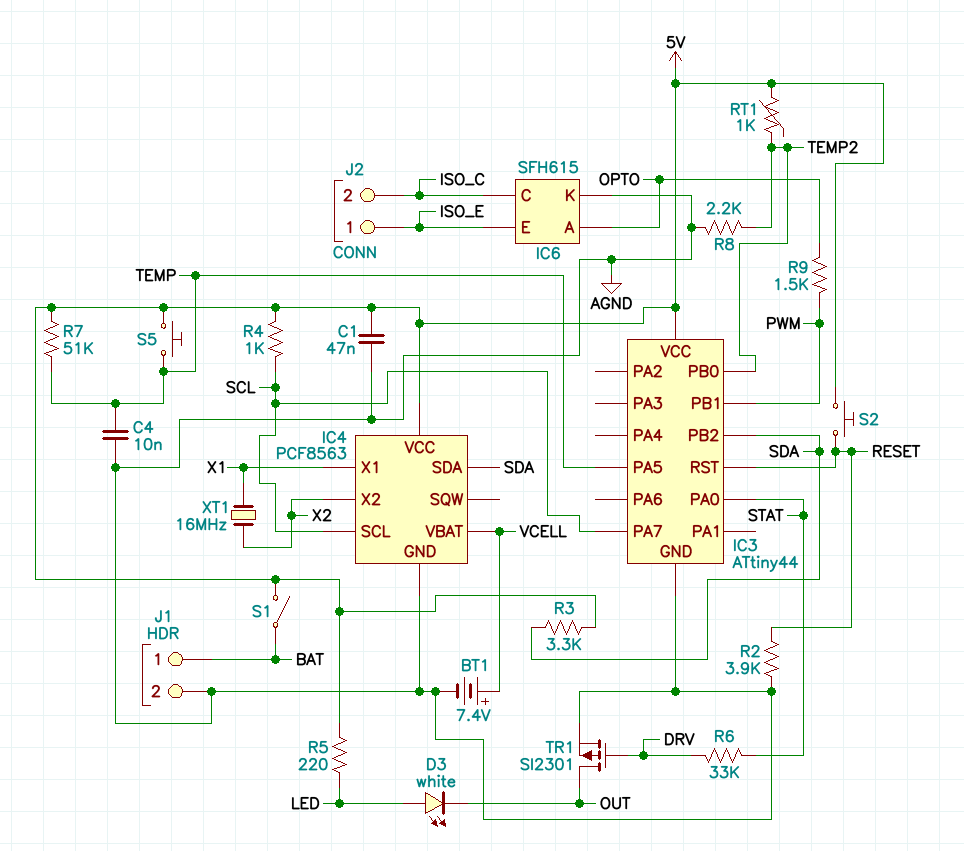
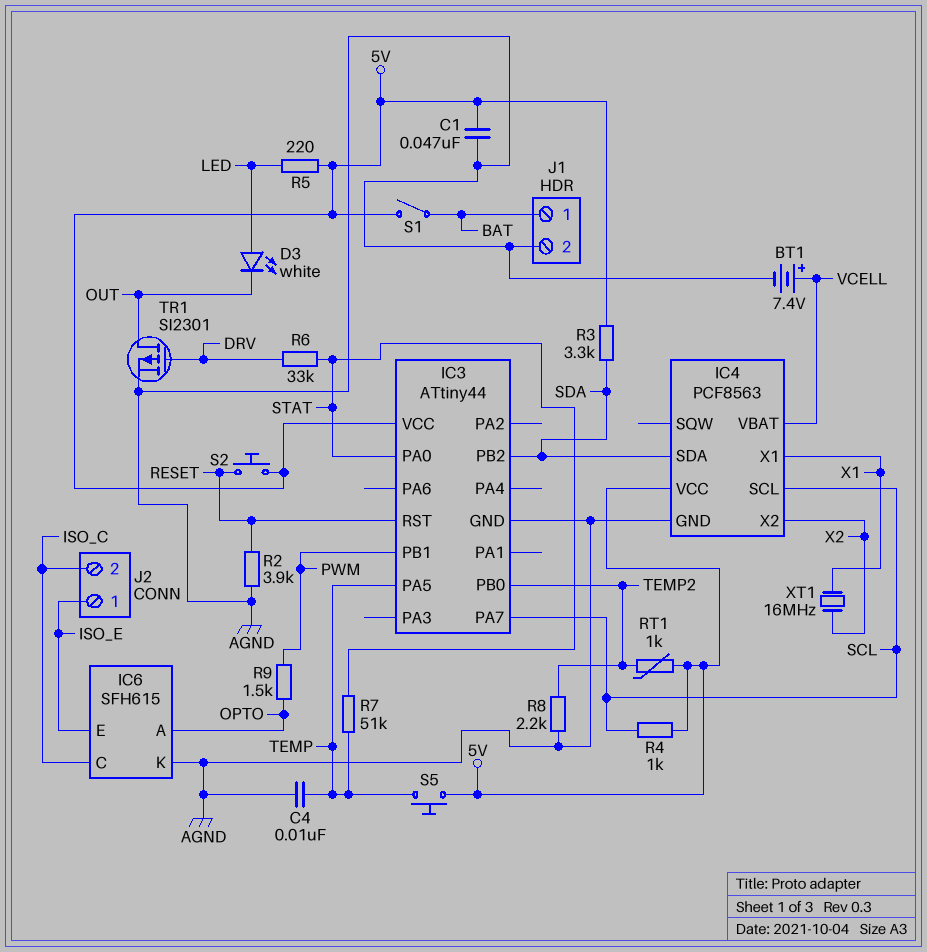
R7: 51k (5V, TEMP) -> 51k (STAT, TEMP)

